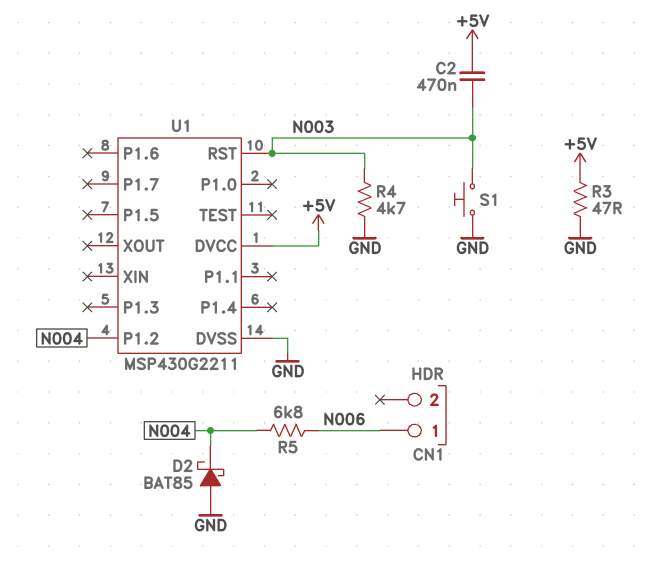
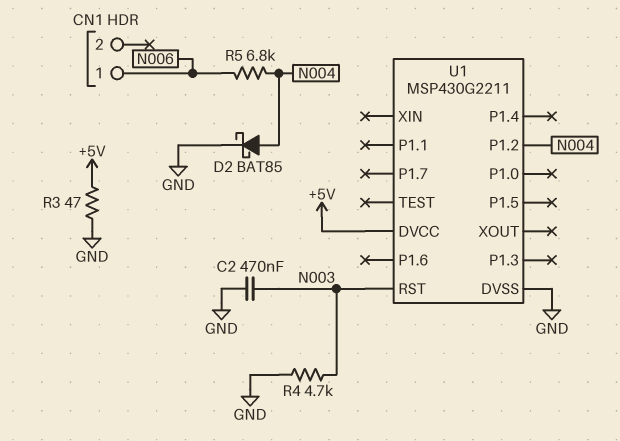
C2: 470nF (+5V, N003) -> 470nF (GND, N003)
D2: schottky BAT85 (A GND, K N004) -> schottky BAT85 (A N004, K GND)
S1: button (GND, N003) -> none

